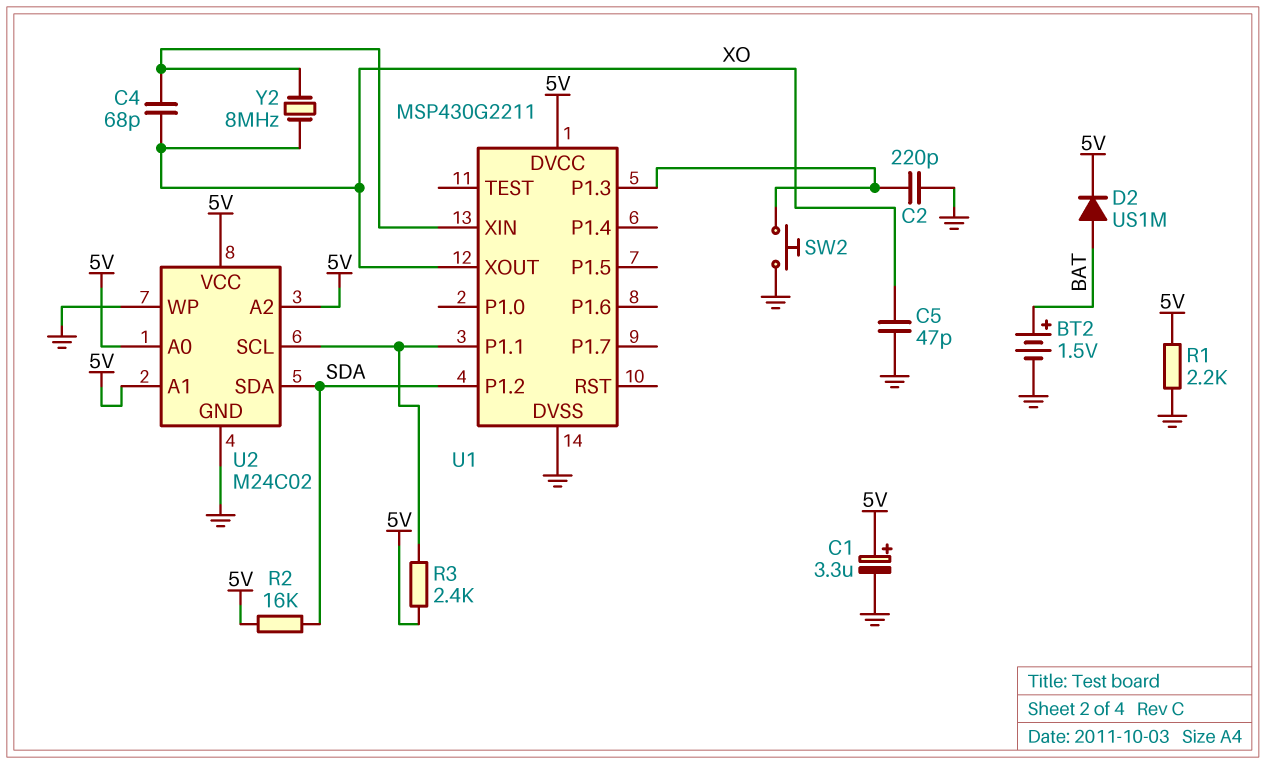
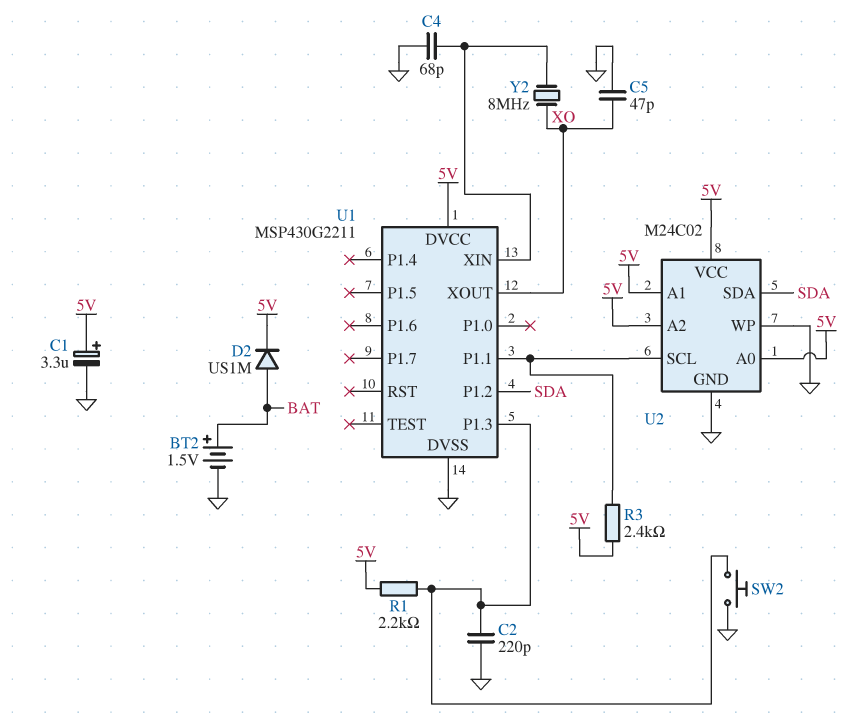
C4: 68pF (U1/XIN, XO) -> 68pF (GND, U1/XIN)
R1: 2.2k (5V, GND) -> 2.2k (5V, U1/P1.3)
R2: 16k (5V, SDA) -> none

